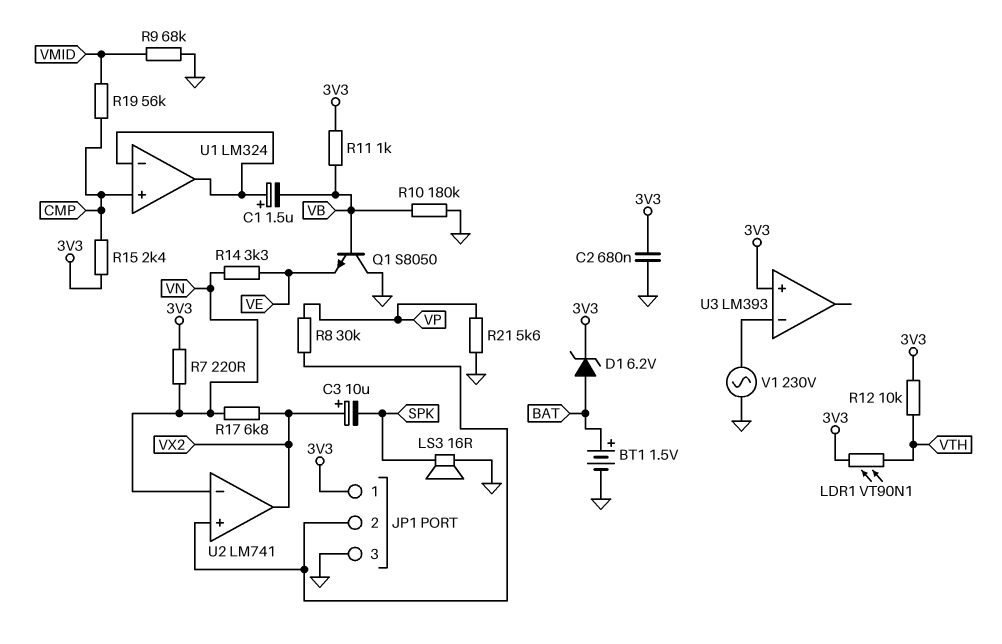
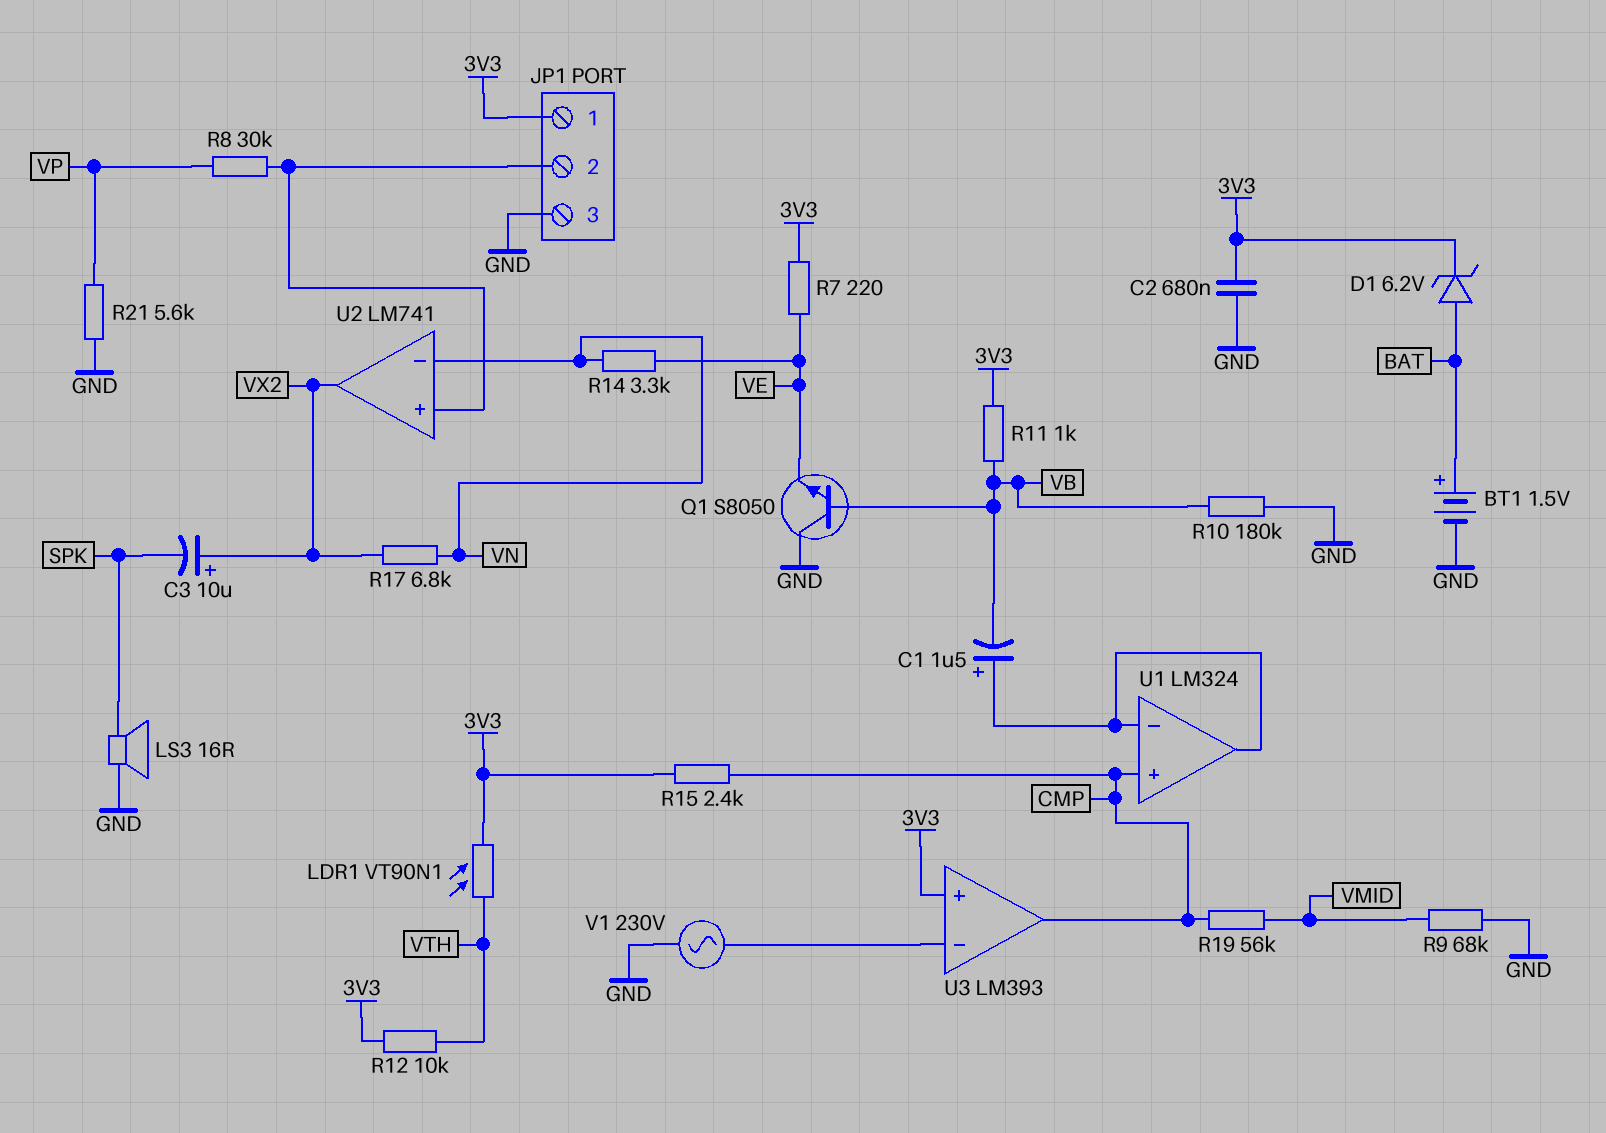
R7: 220 (3V3, VN) -> 220 (3V3, VE)
U3 pin out: none -> CMP

